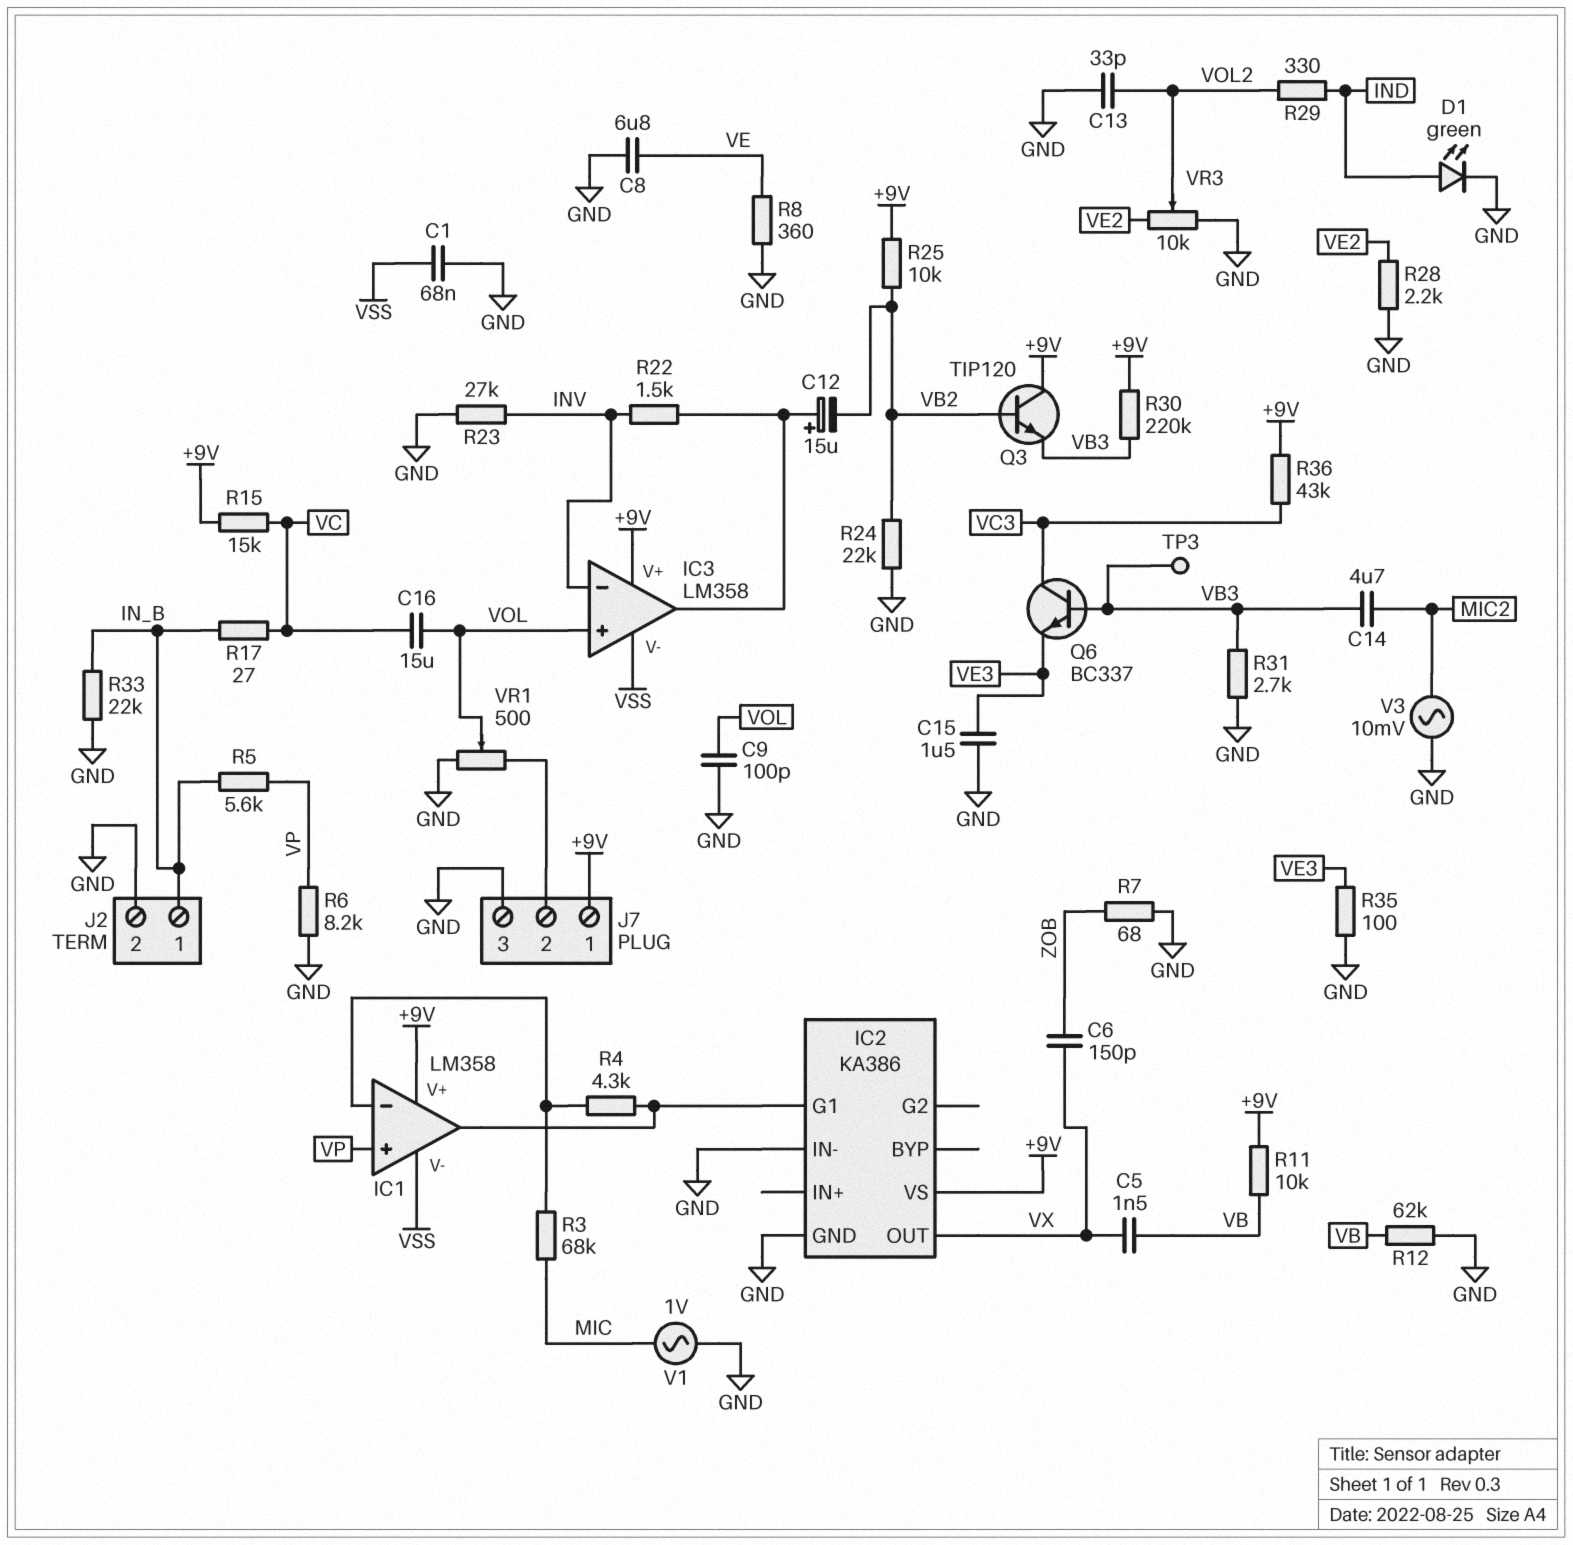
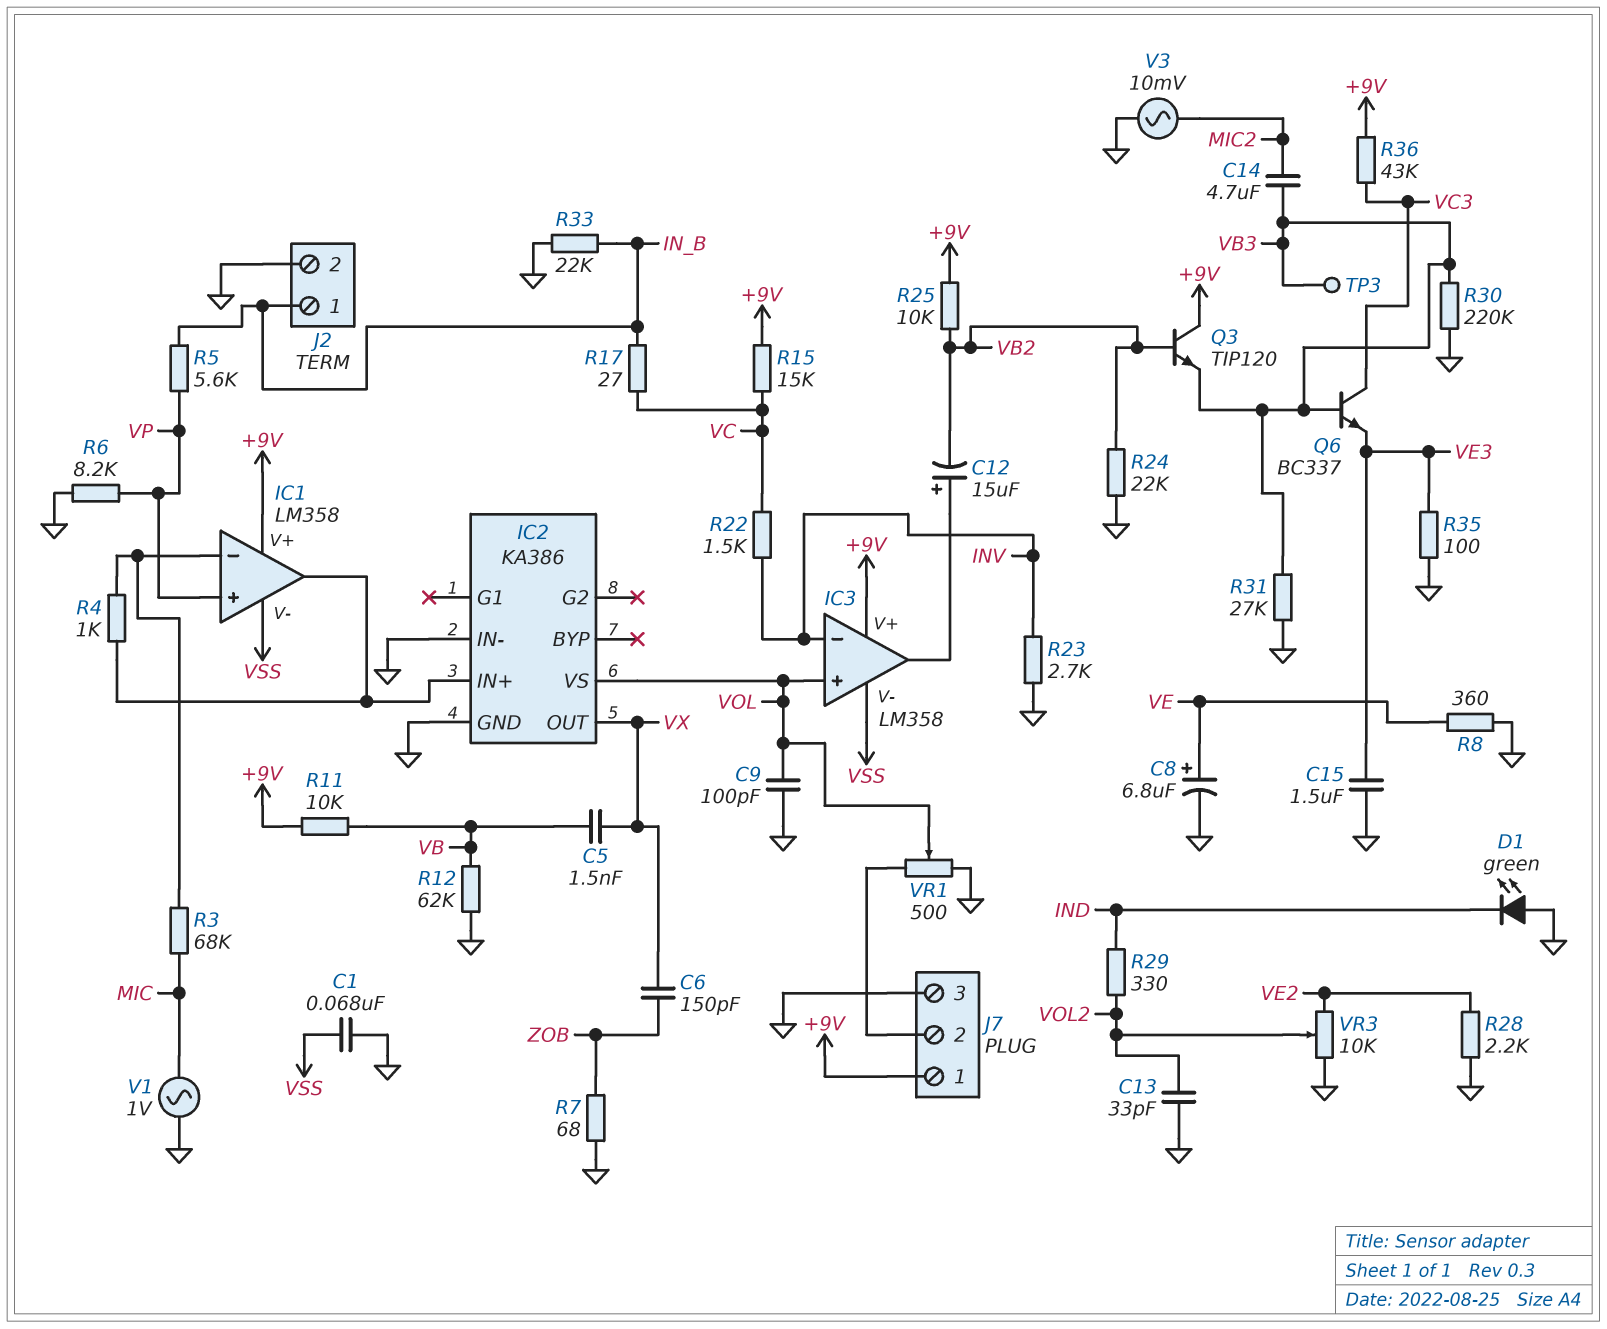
C8: 6.8uF (GND, VE) -> 6.8uF (plus VE, minus GND)
C16: 15uF (VC, VOL) -> none
D1: LED green (A IND, K GND) -> LED green (A GND, K IND)
IC2 pin G1: IC1/out -> none
IC2 pin IN+: none -> IC1/out
IC2 pin VS: +9V -> VOL
R4: 4.3k (IC1/in-, IC1/out) -> 1k (IC1/in-, IC1/out)
R22: 1.5k (IC3/out, INV) -> 1.5k (INV, VC)
R23: 27k (GND, INV) -> 2.7k (GND, INV)
R30: 220k (+9V, VB3) -> 220k (GND, VB3)
R31: 2.7k (GND, VB3) -> 27k (GND, VB3)

